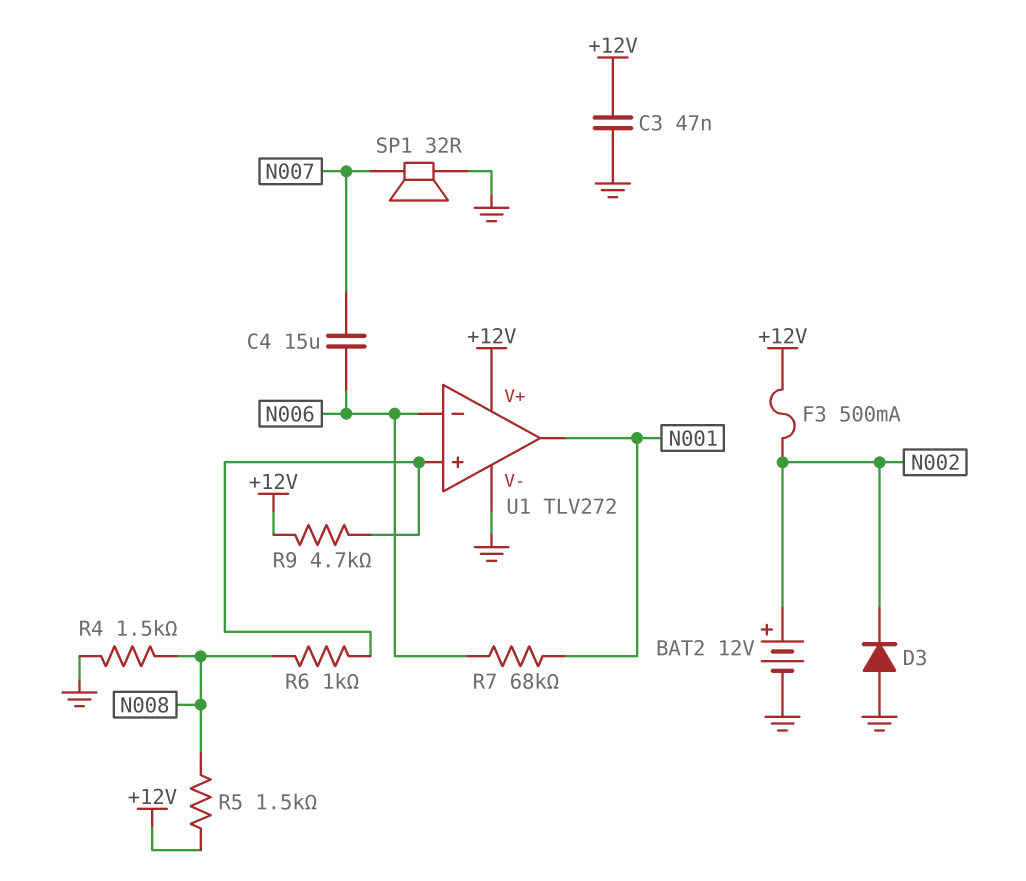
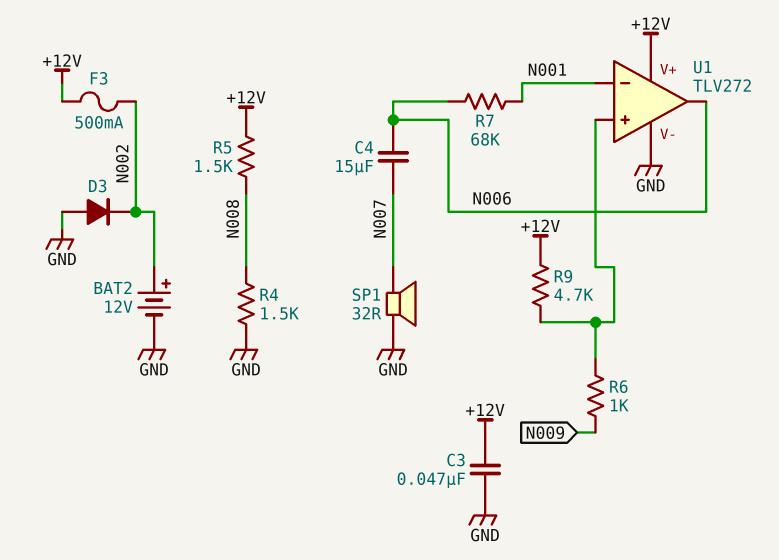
R6: 1k (N008, U1/in+) -> 1k (N009, U1/in+)
U1 pin in-: N006 -> N001
U1 pin out: N001 -> N006

